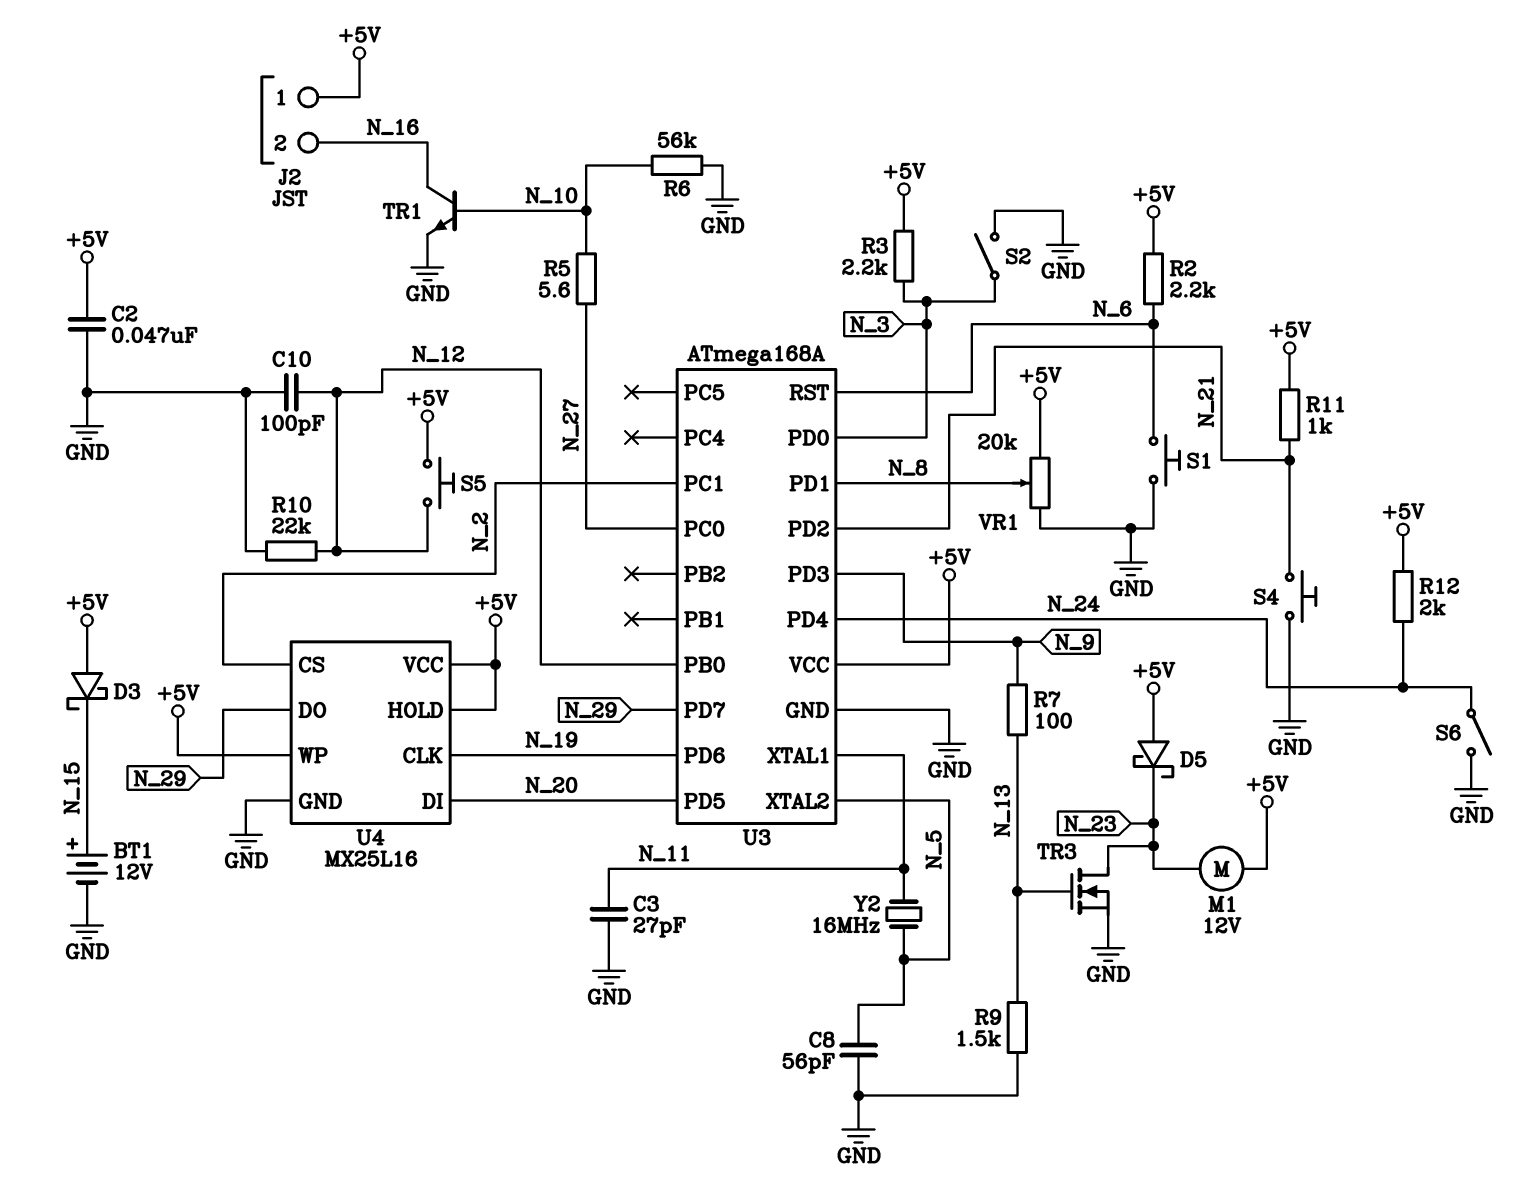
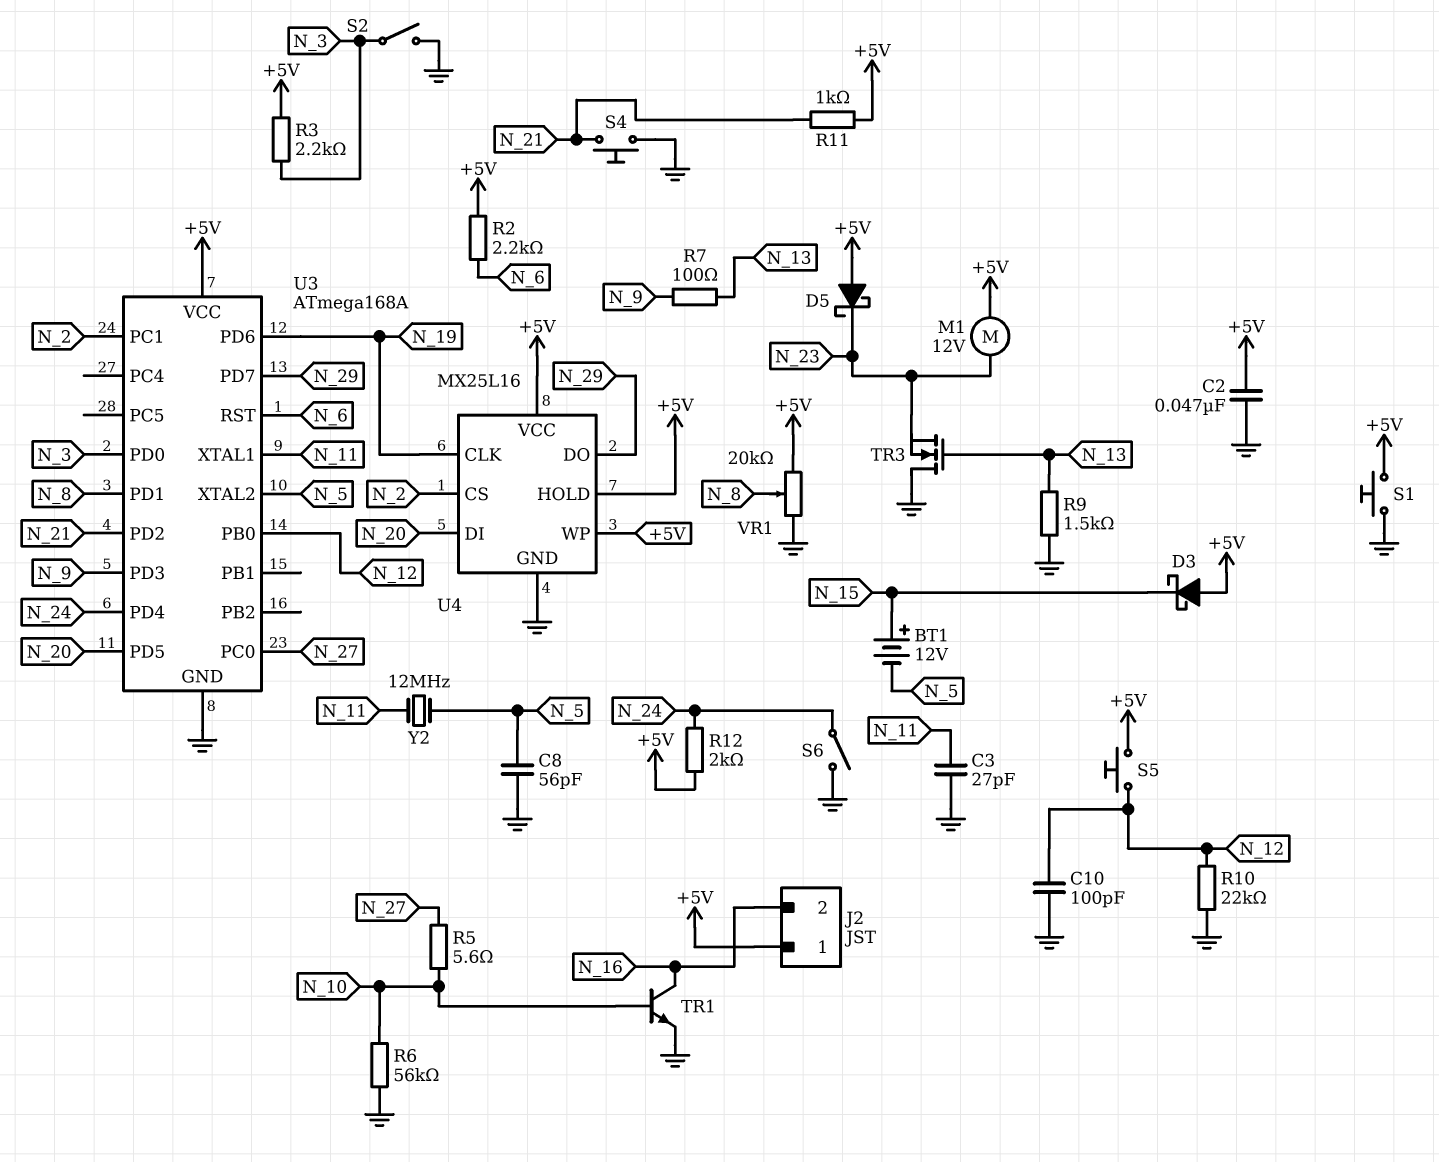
BT1: 12V (plus N_15, minus GND) -> 12V (plus N_15, minus N_5)
S1: button (GND, N_6) -> button (+5V, GND)
TR3: NMOS (G N_13, D N_23, S GND) -> NMOS (G N_13, D GND, S N_23)
Y2: 16MHz (N_5, N_11) -> 12MHz (N_5, N_11)

